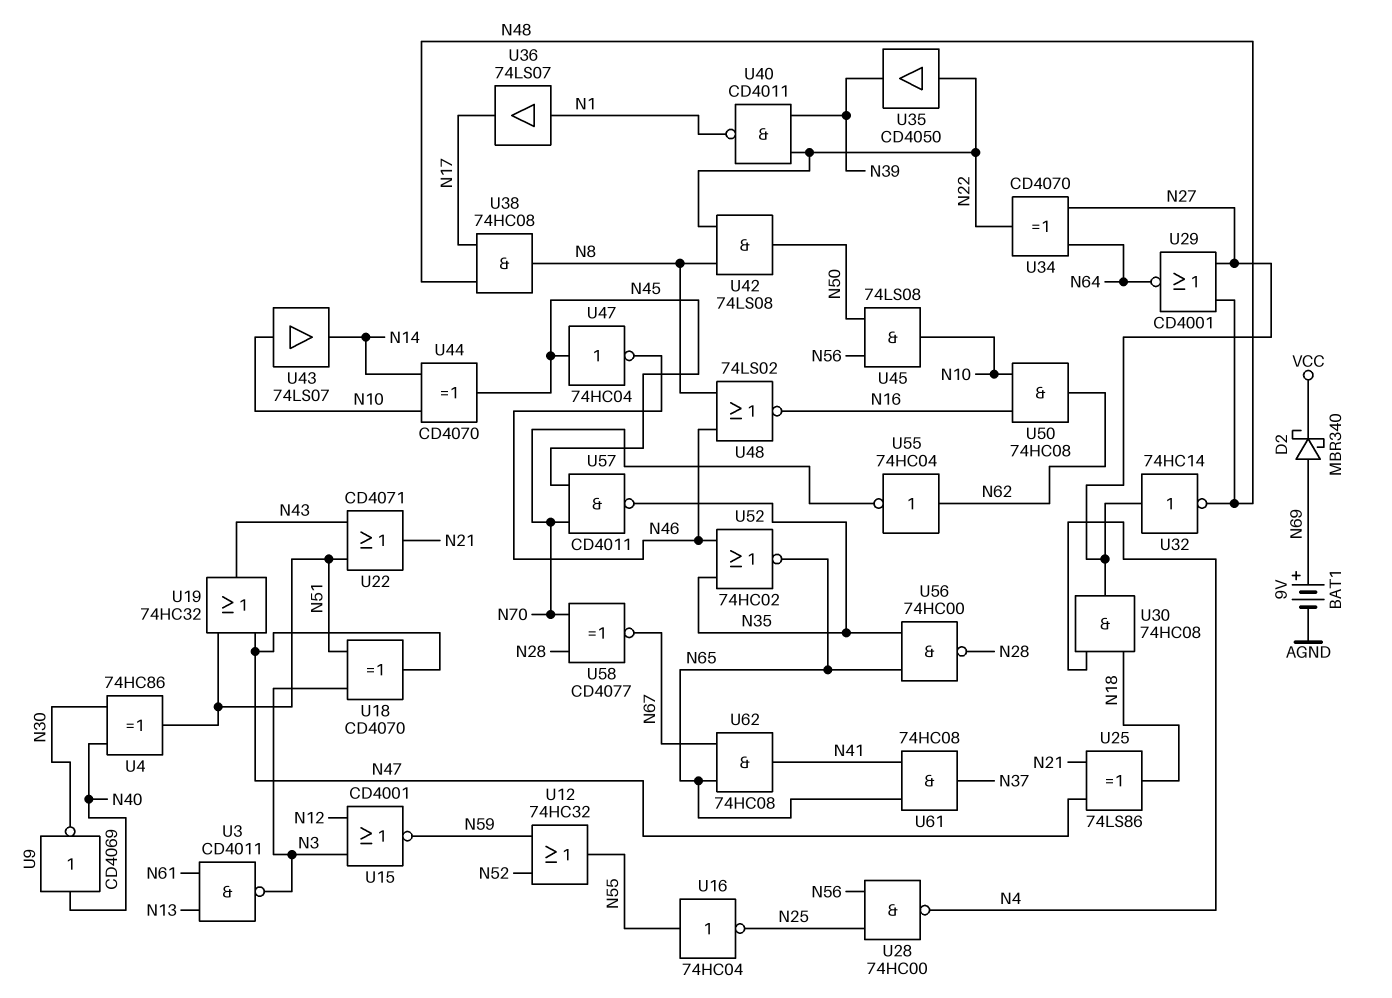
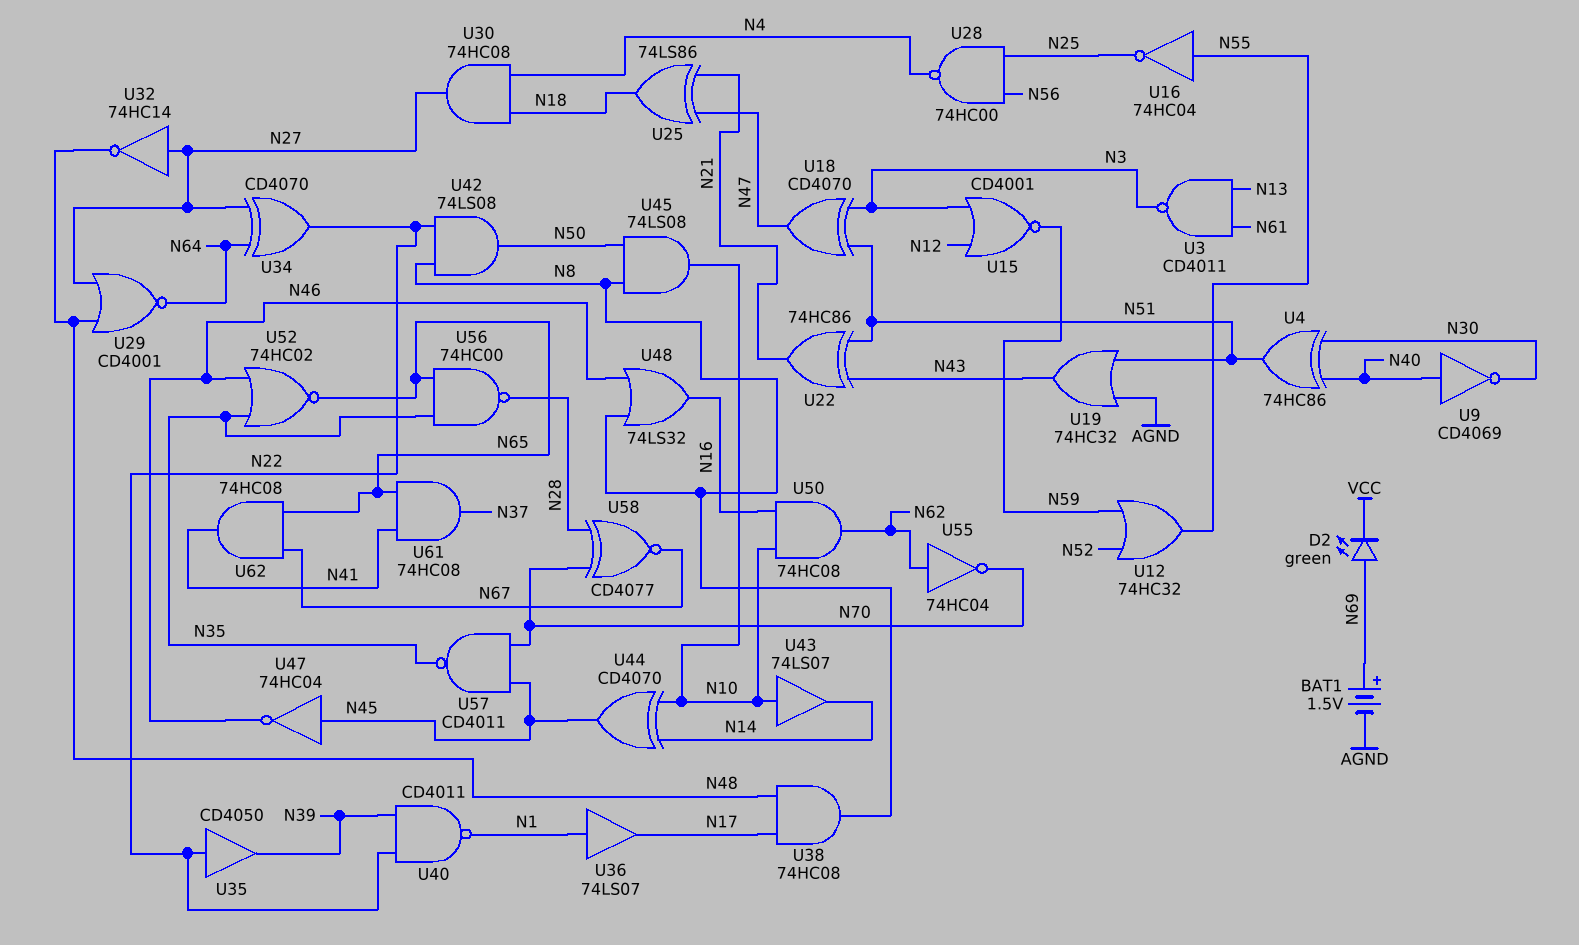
BAT1: 9V (plus N69, minus AGND) -> 1.5V (plus N69, minus AGND)
D2: schottky MBR340 (A N69, K VCC) -> LED green (A N69, K VCC)
U19: OR 74HC32 (in N47, in N51, out N43) -> OR 74HC32 (in AGND, in N51, out N43)
U22: OR CD4071 (in N43, in N51, out N21) -> XOR 74HC86 (in N43, in N51, out N21)
U45: AND 74LS08 (in N50, in N56, out N10) -> AND 74LS08 (in N8, in N50, out N10)
U48: NOR 74LS02 (in N8, in N46, out N16) -> OR 74LS32 (in N8, in N46, out N16)

